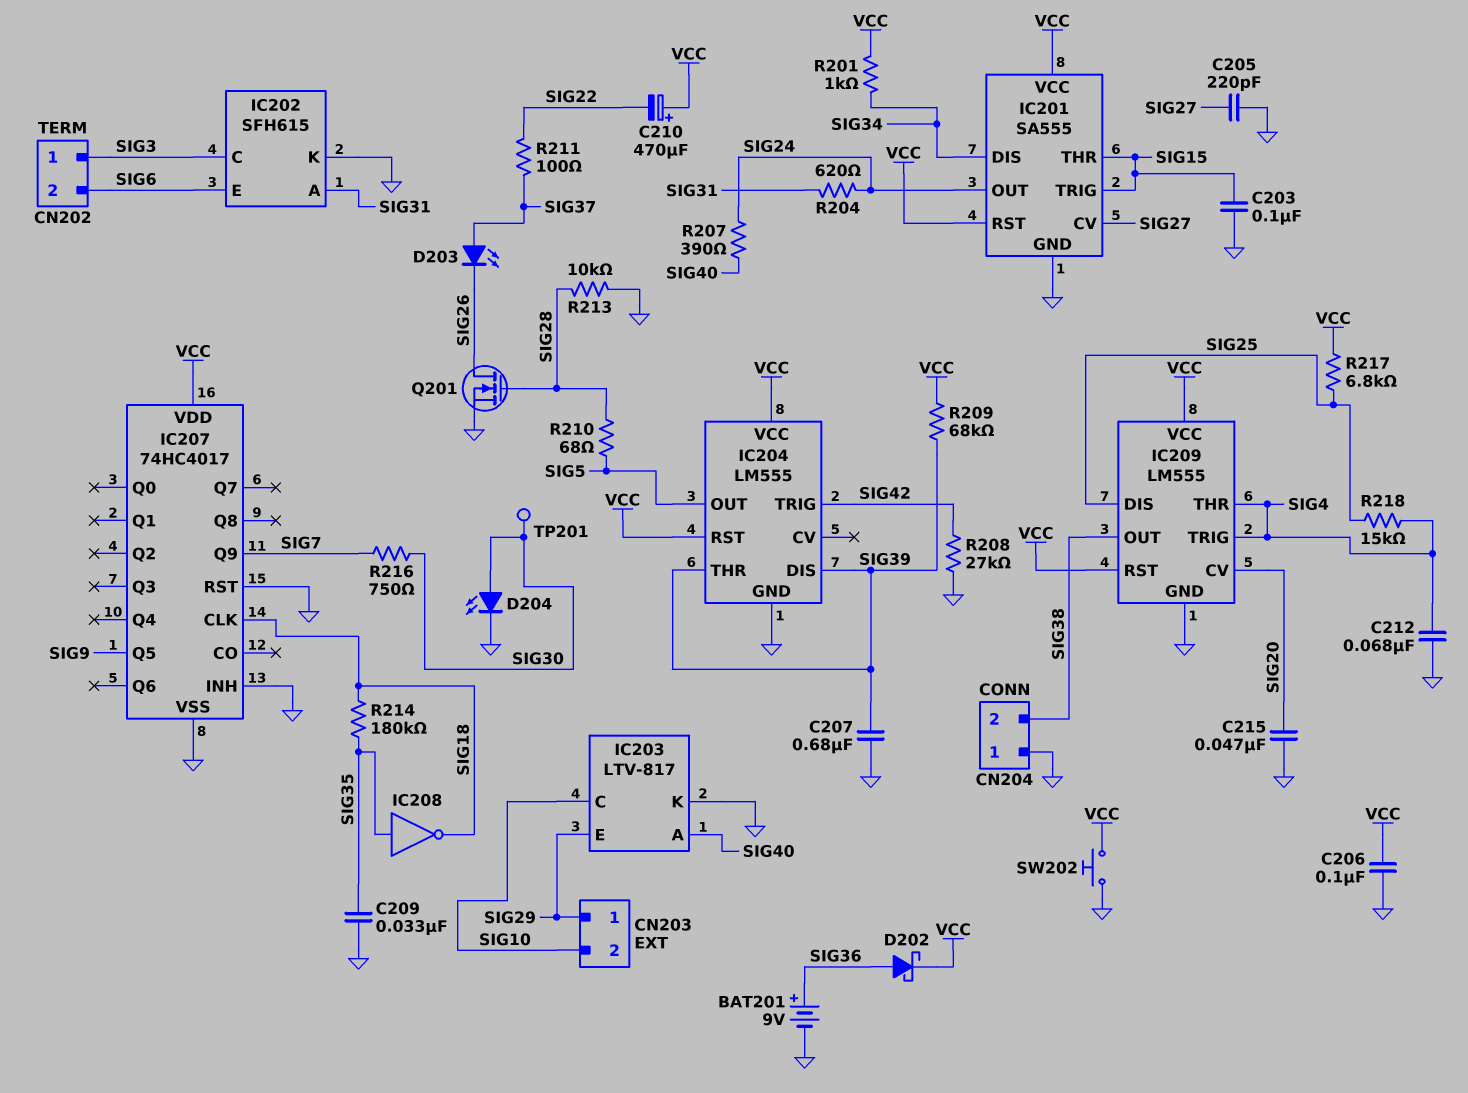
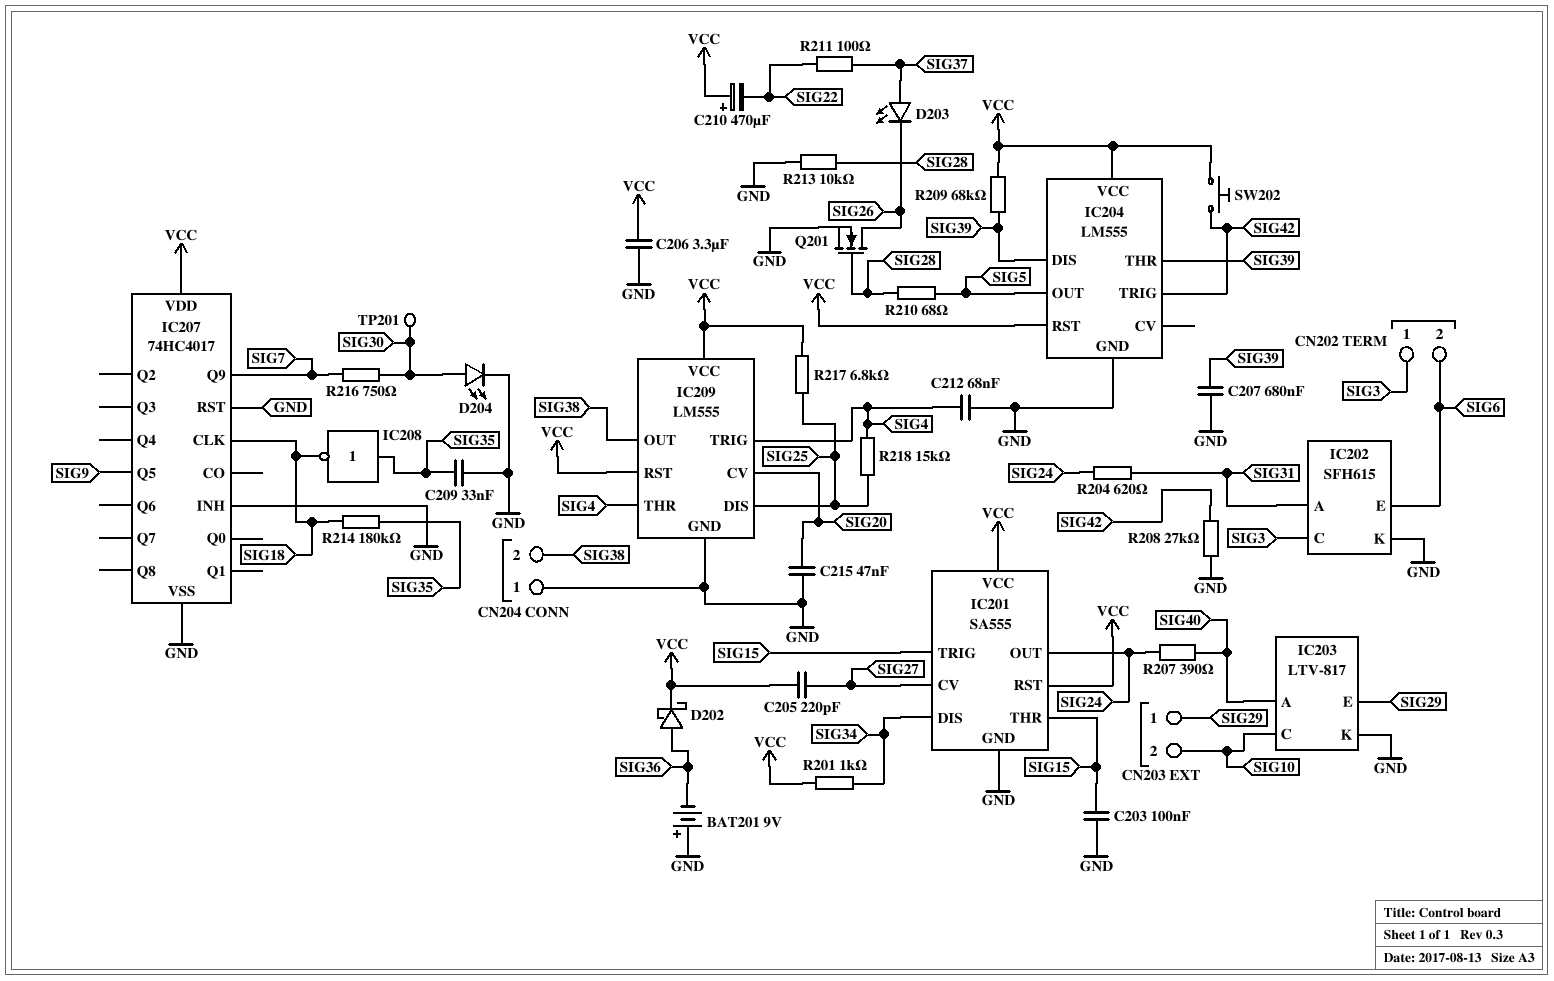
BAT201: 9V (plus SIG36, minus GND) -> 9V (plus GND, minus SIG36)
C205: 220pF (GND, SIG27) -> 220pF (SIG27, VCC)
C206: 100nF (GND, VCC) -> 3.3uF (GND, VCC)
SW202: button (GND, VCC) -> button (SIG42, VCC)

